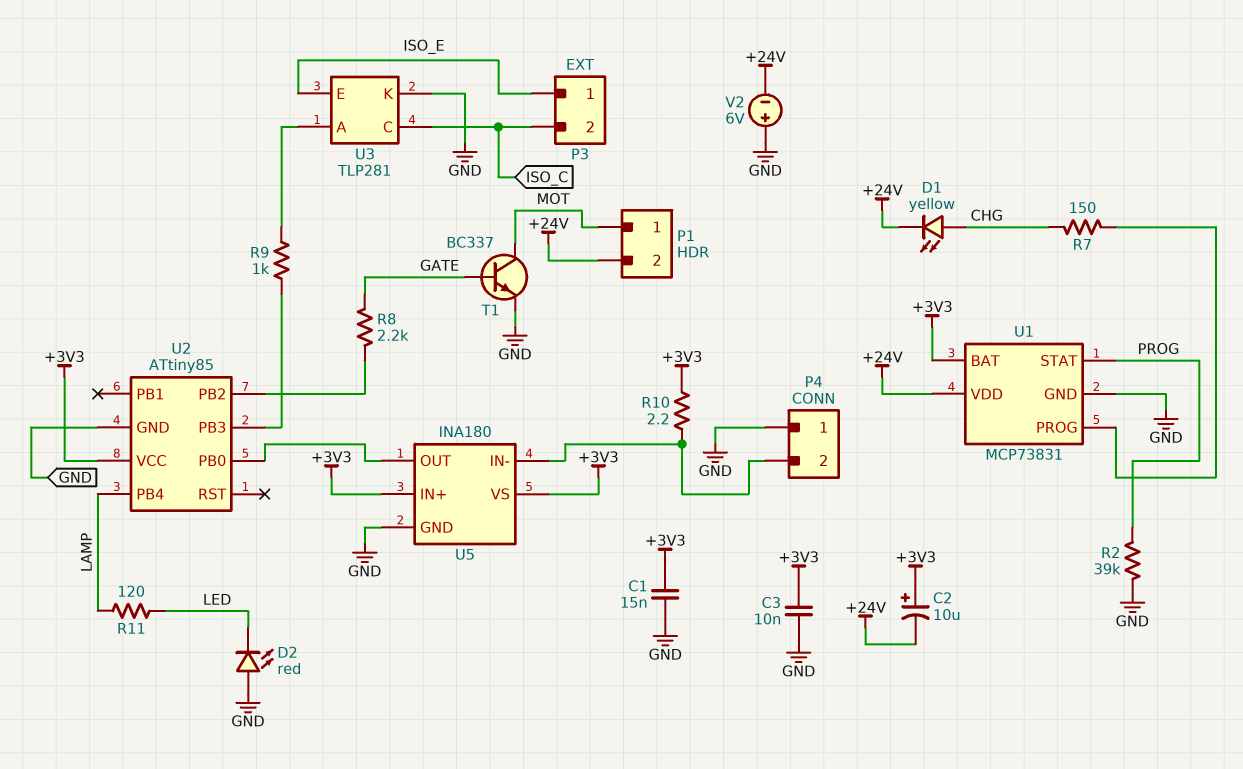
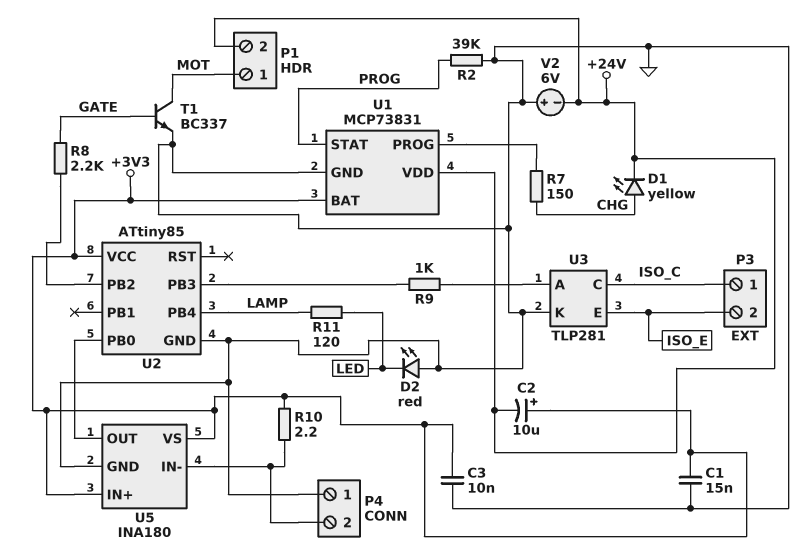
P3 pin 1: ISO_E -> ISO_C
P3 pin 2: ISO_C -> ISO_E

